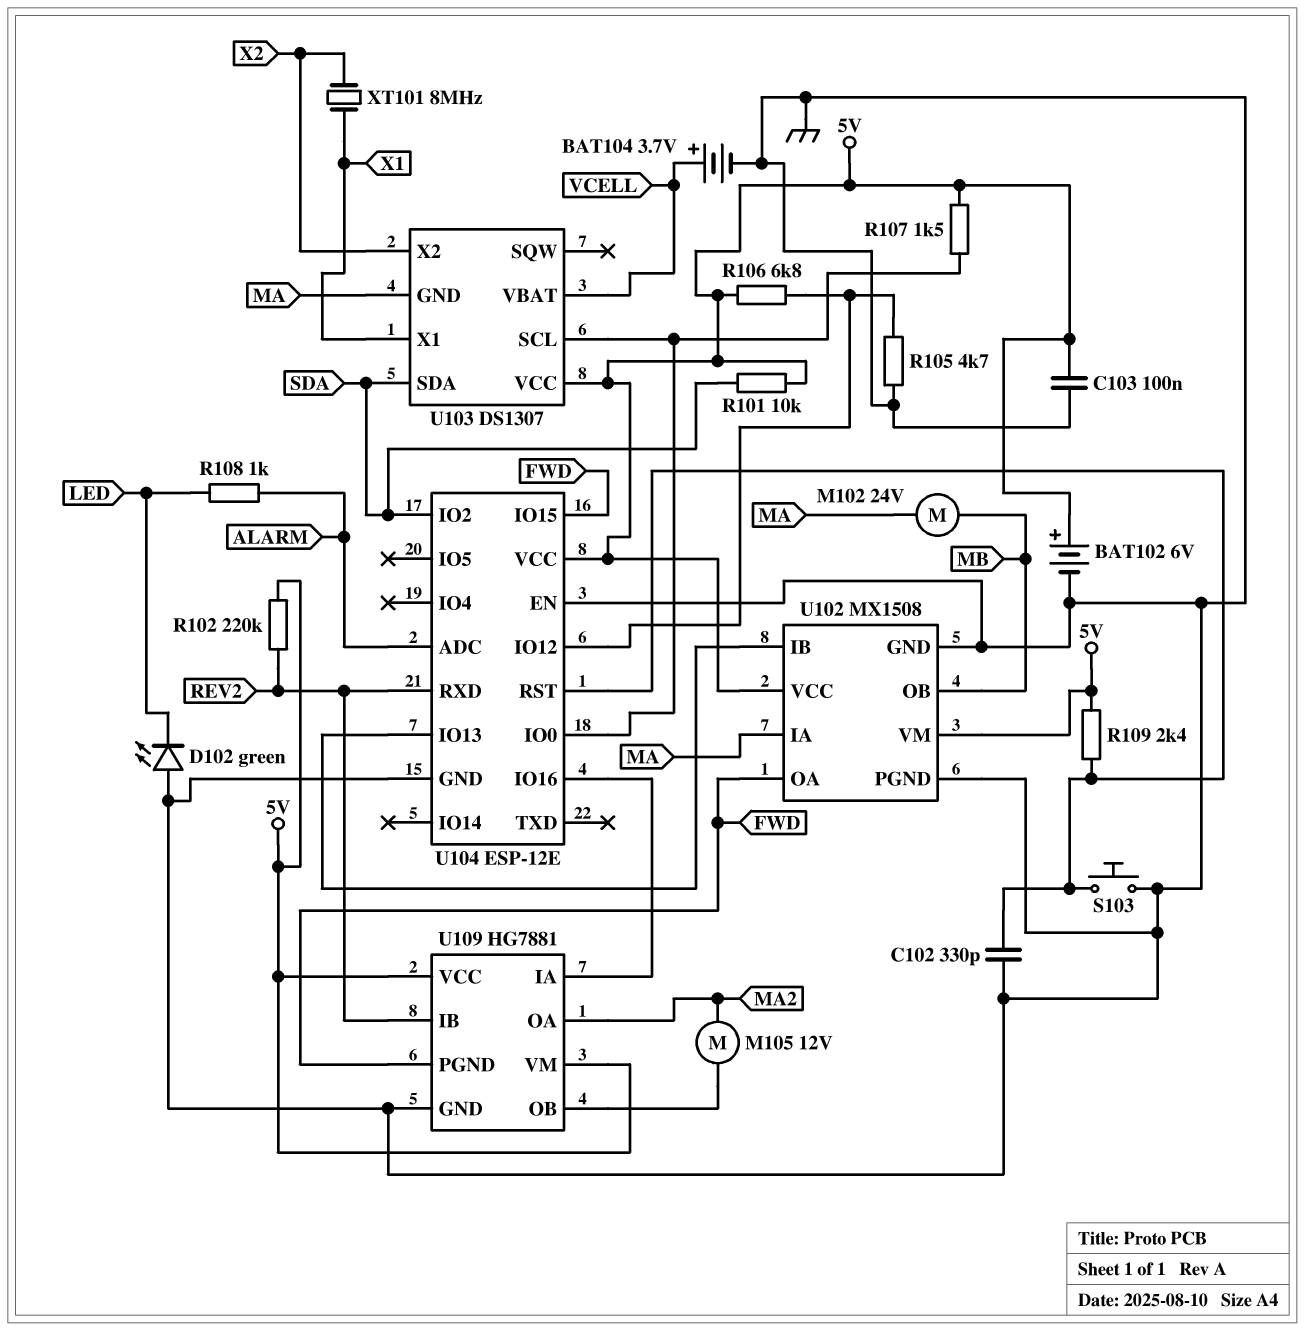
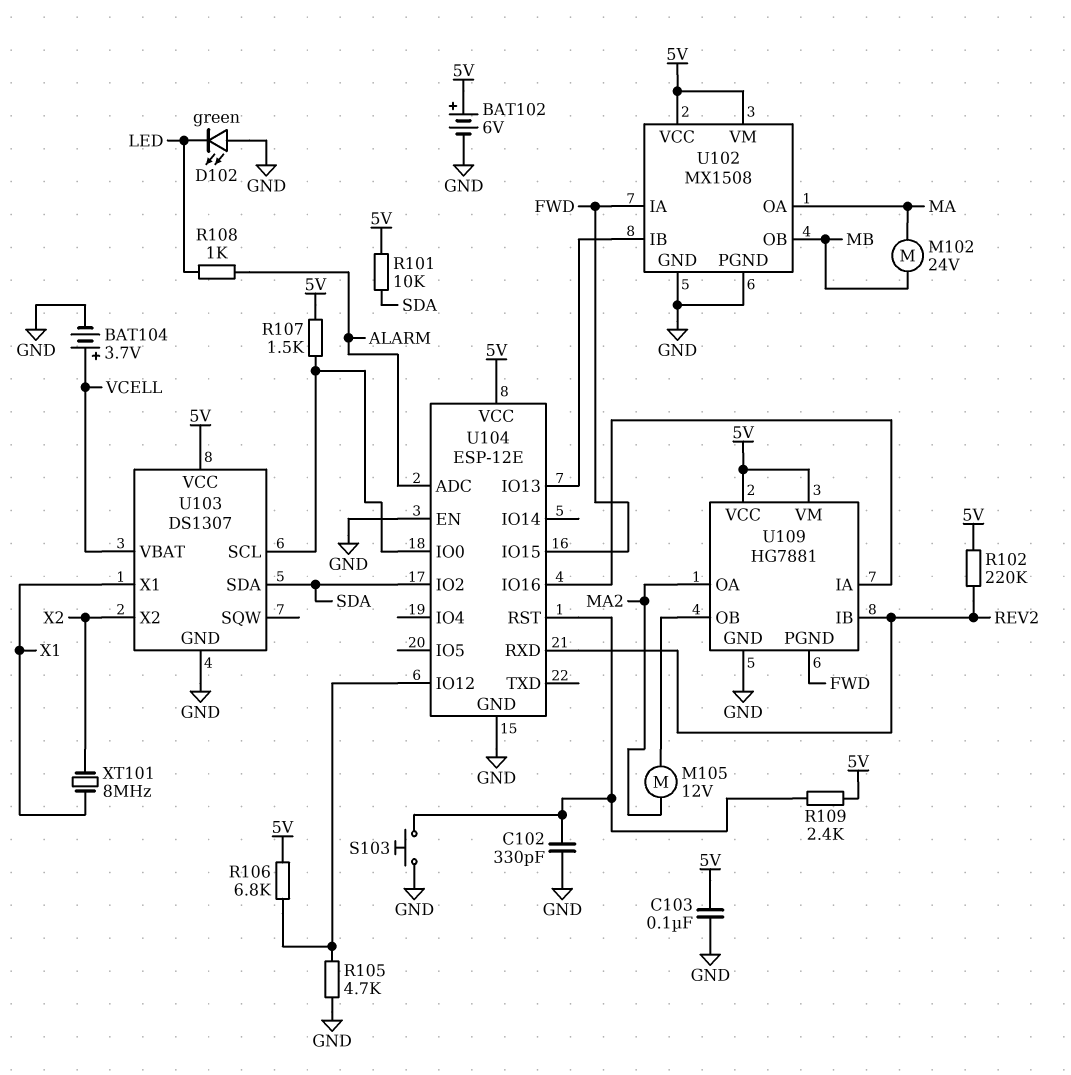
U102 pin IA: MA -> FWD
U102 pin OA: FWD -> MA
U103 pin GND: MA -> GND

